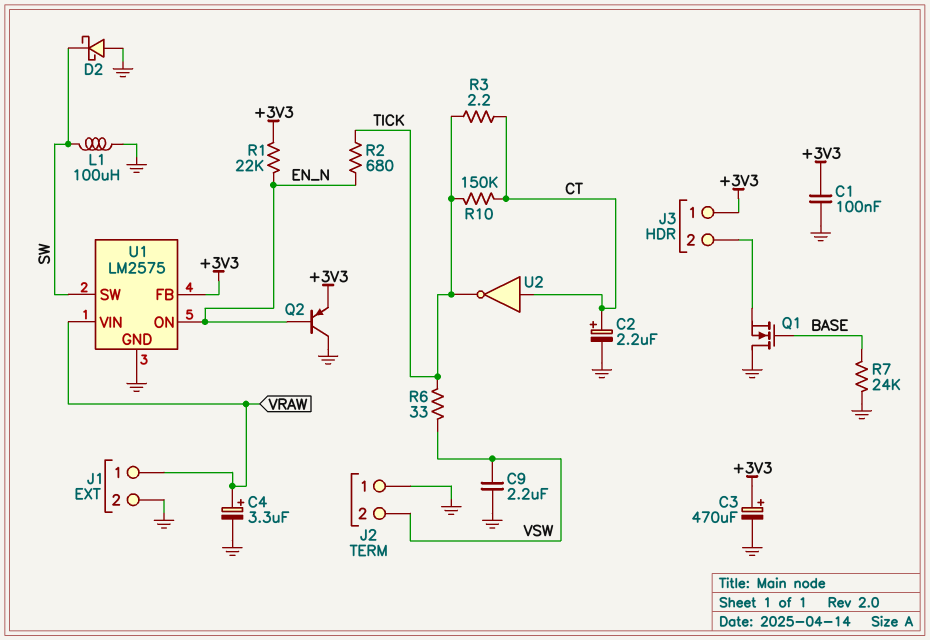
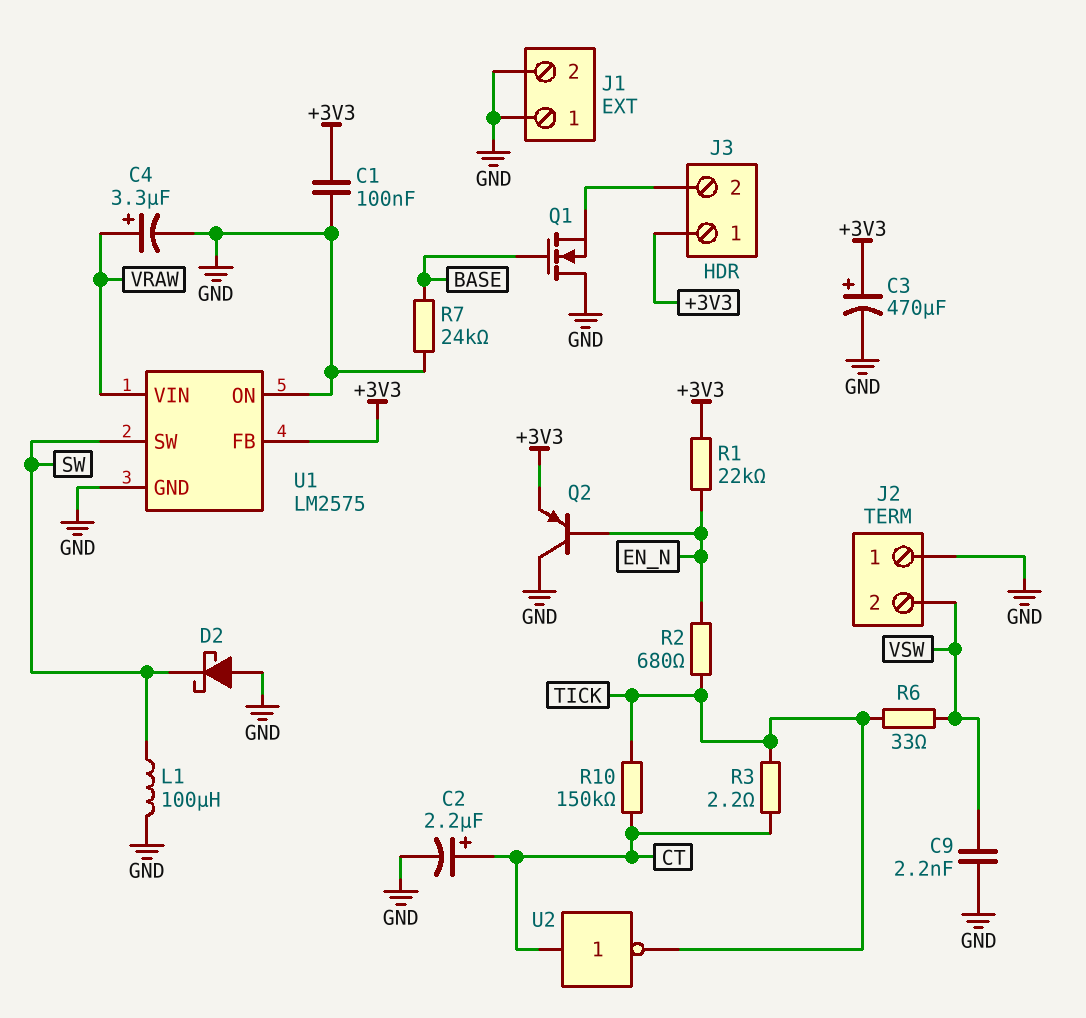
C9: 2.2uF (GND, VSW) -> 2.2nF (GND, VSW)
J1 pin 1: VRAW -> GND
U1 pin ON: EN_N -> GND

